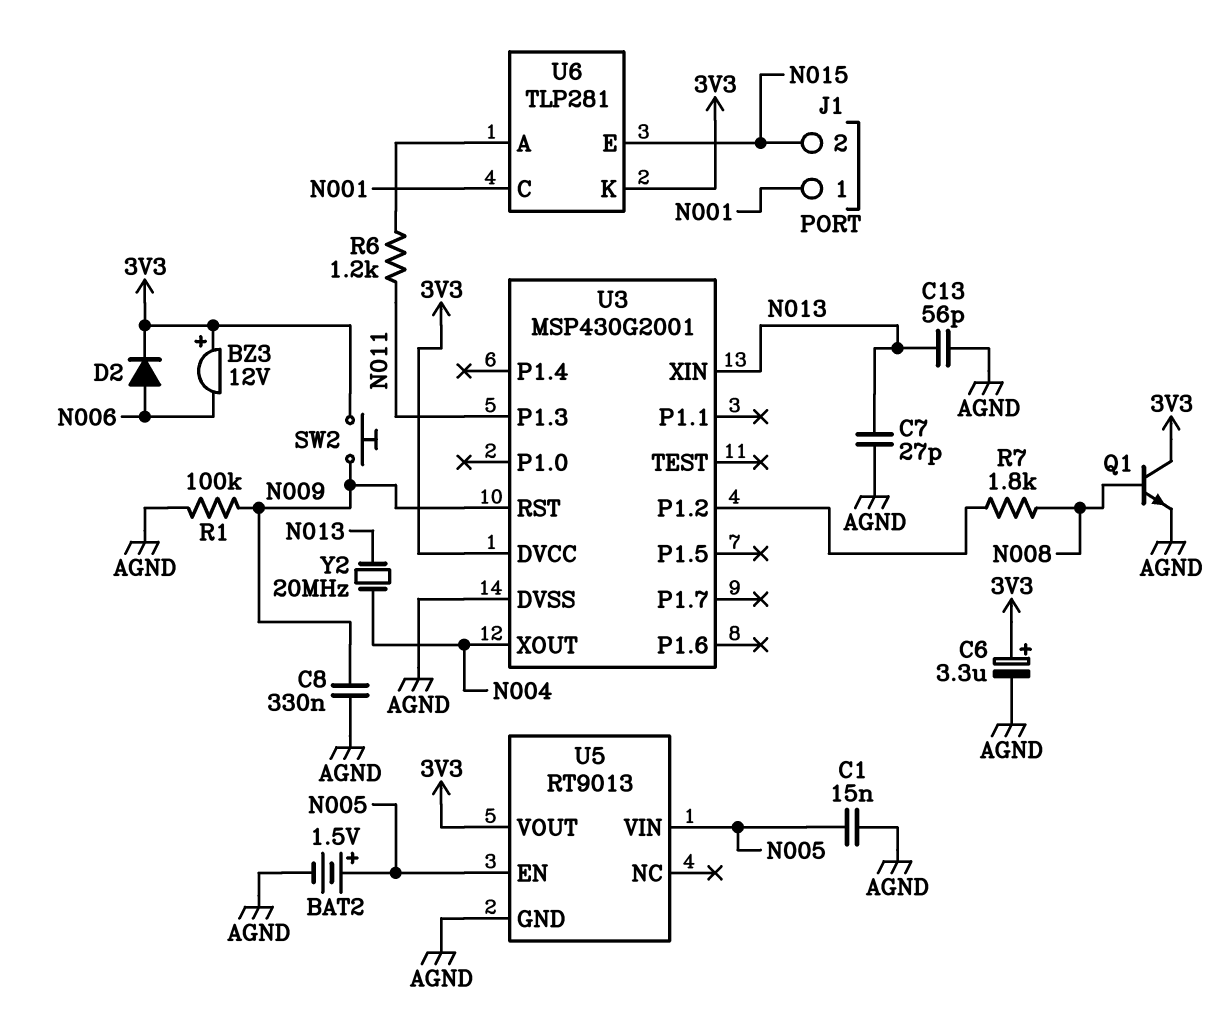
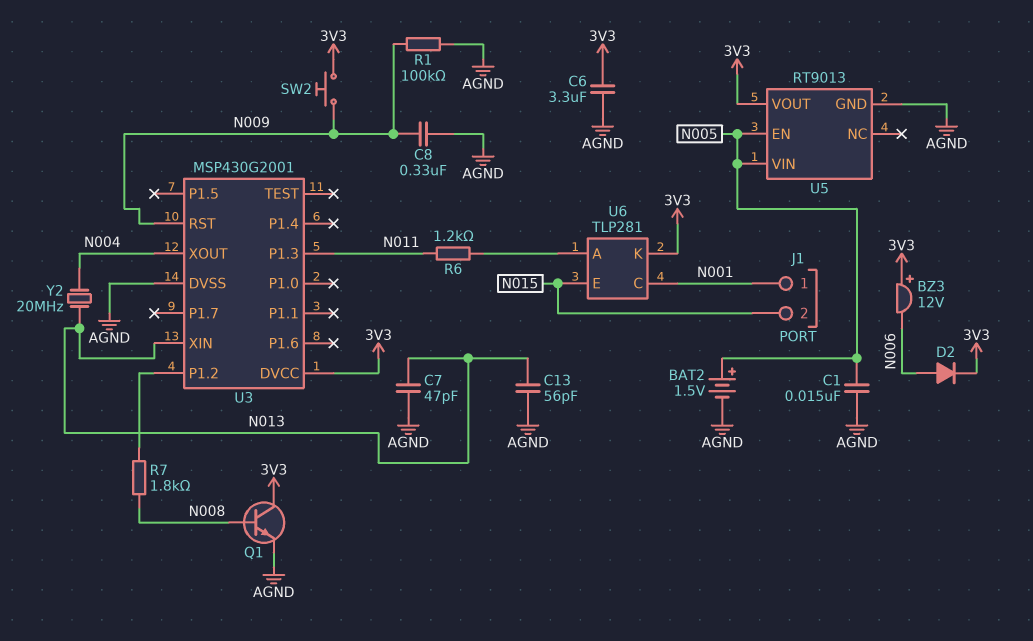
C6: 3.3uF (plus 3V3, minus AGND) -> 3.3uF (3V3, AGND)
C7: 27pF (AGND, N013) -> 47pF (AGND, N013)

